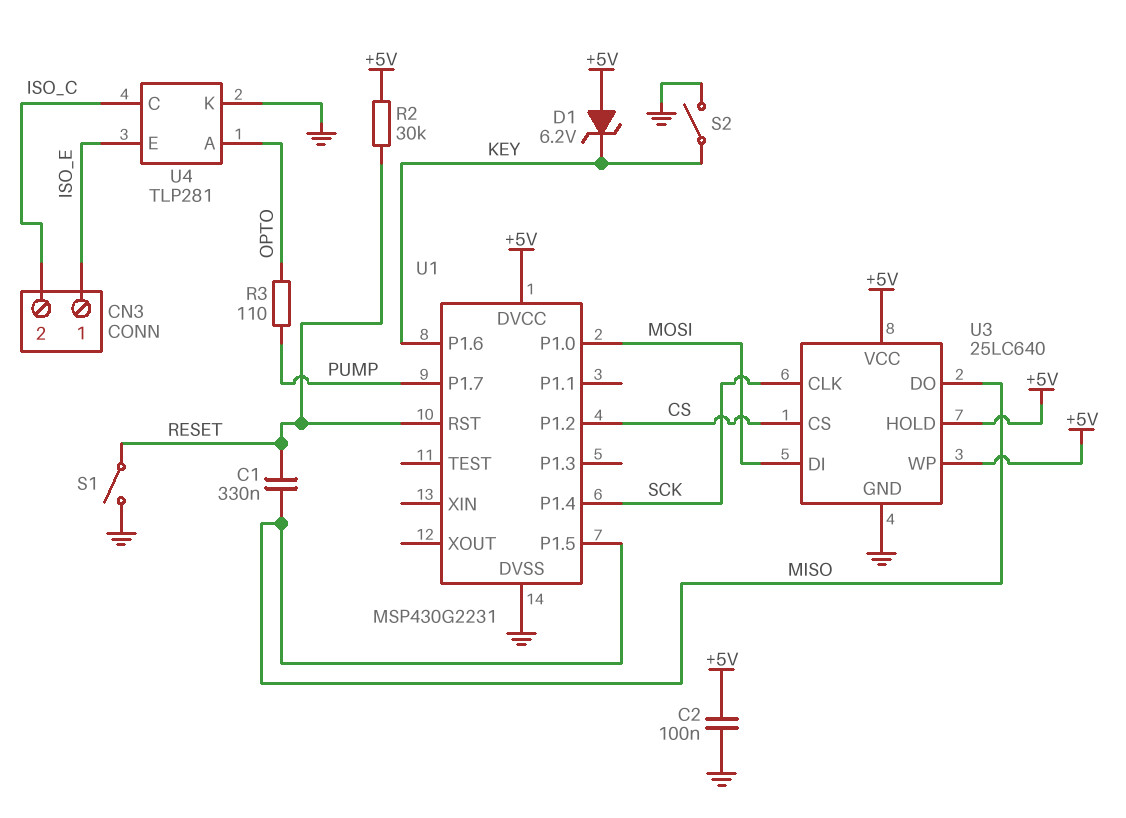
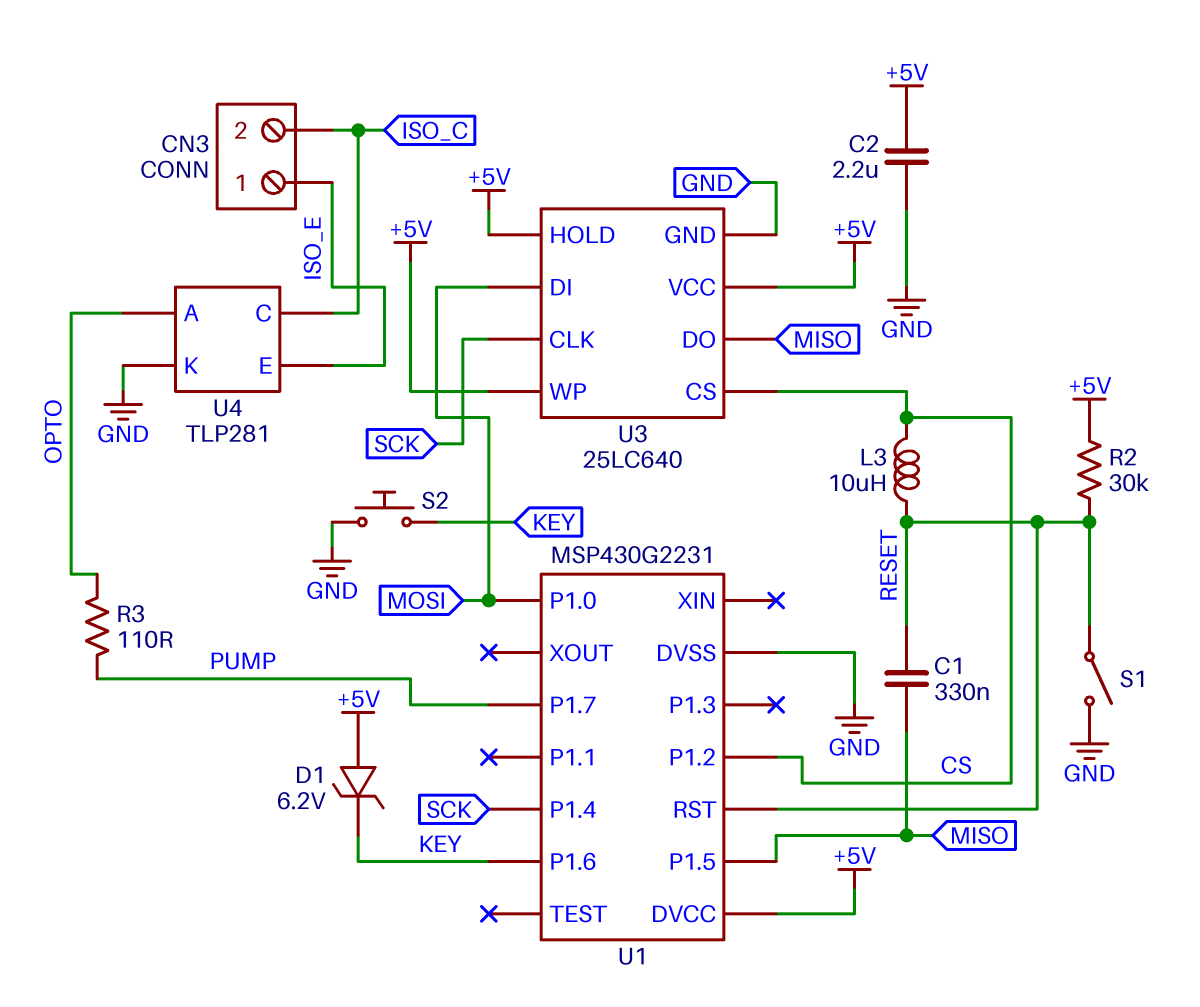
C2: 100nF (+5V, GND) -> 2.2uF (+5V, GND)
L3: none -> 10uH (CS, RESET)
S2: switch (GND, KEY) -> button (GND, KEY)

